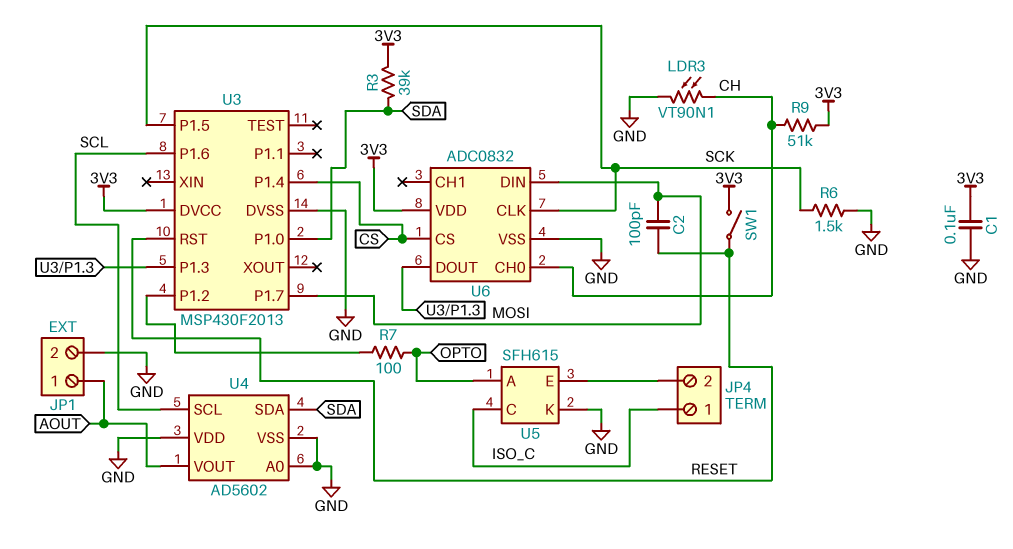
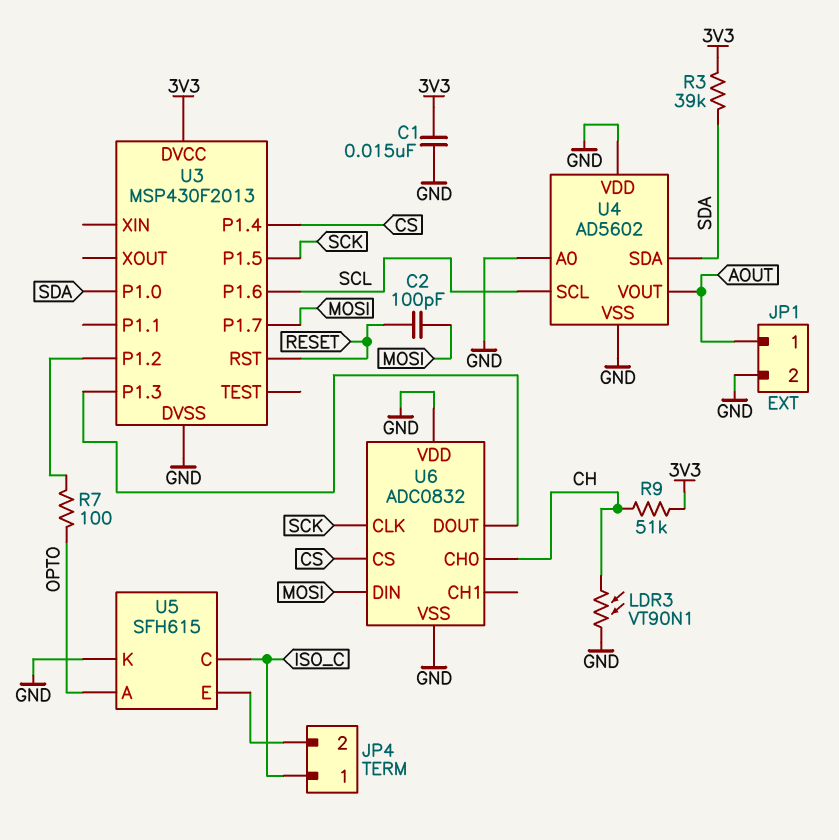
C1: 100nF (3V3, GND) -> 15nF (3V3, GND)
R6: 1.5k (GND, SCK) -> none
SW1: switch (3V3, RESET) -> none
U6 pin VDD: 3V3 -> GND

